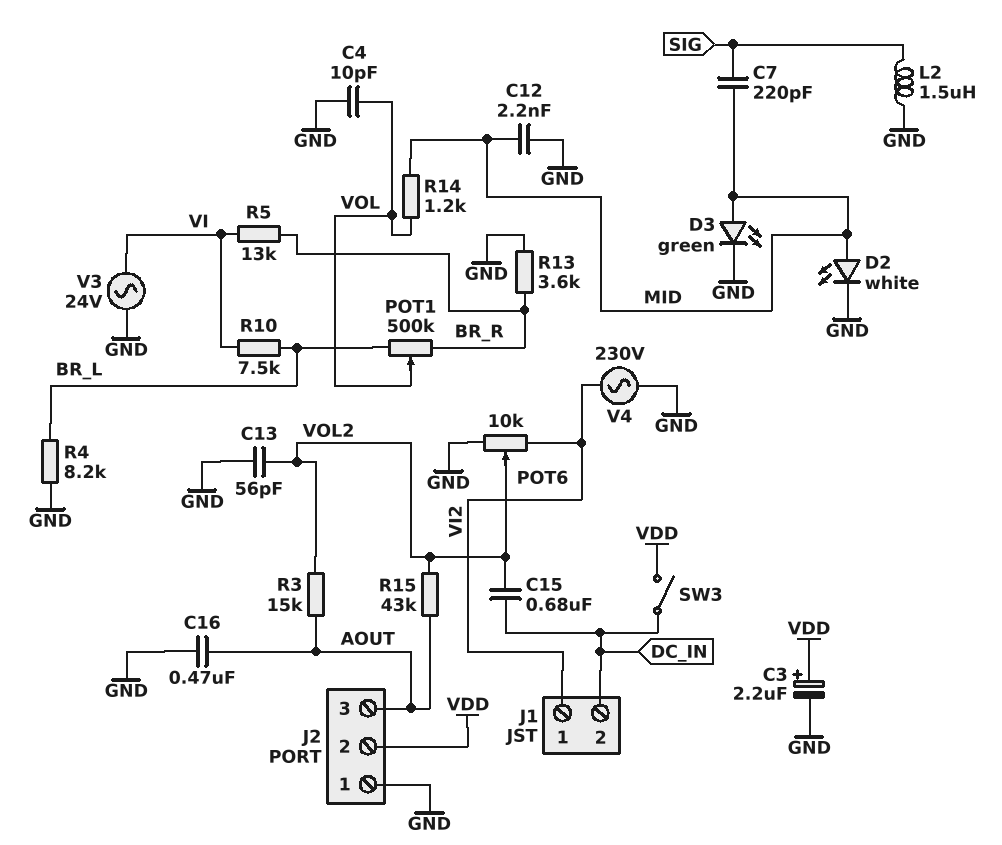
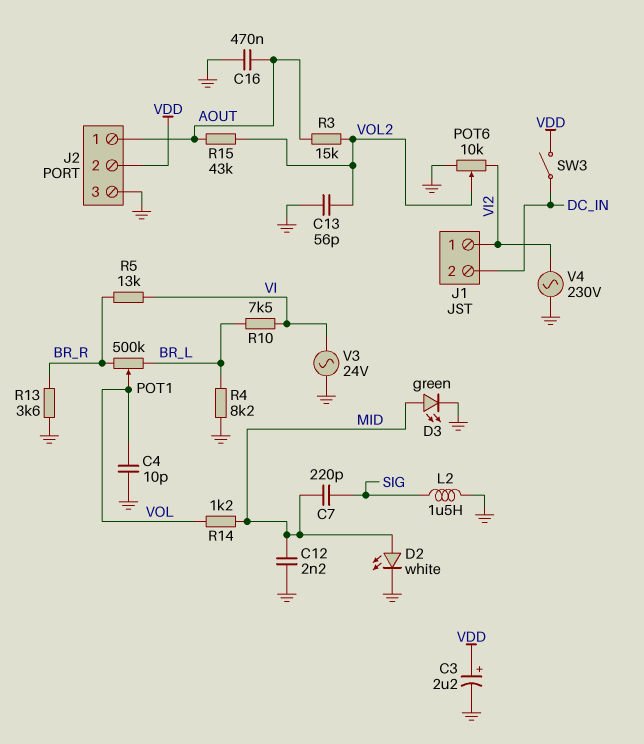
C15: 680nF (DC_IN, VOL2) -> none
J2 pin 1: GND -> AOUT
J2 pin 3: AOUT -> GND

